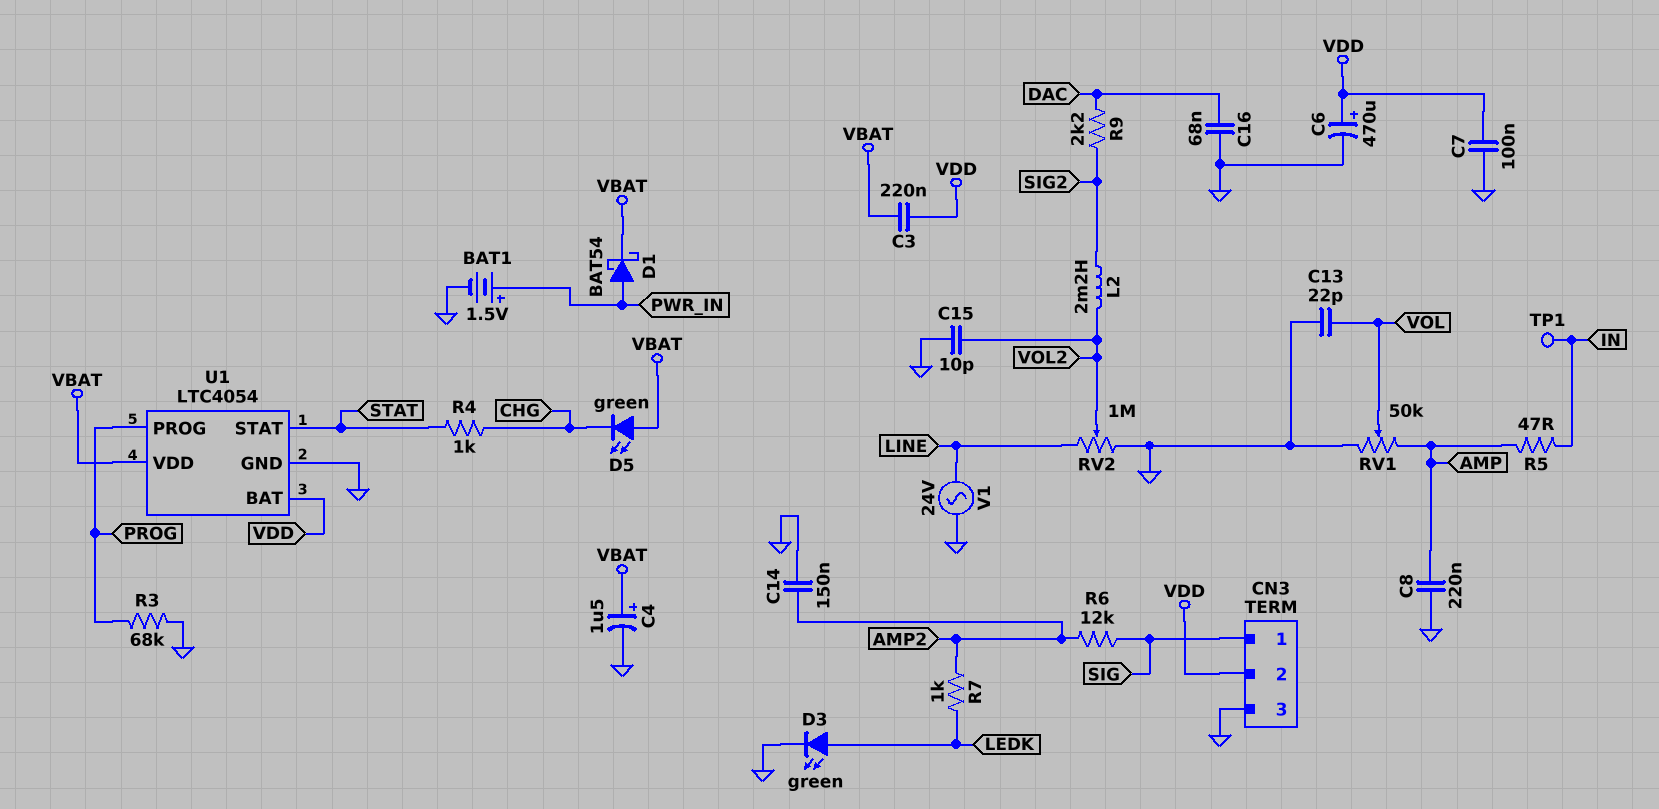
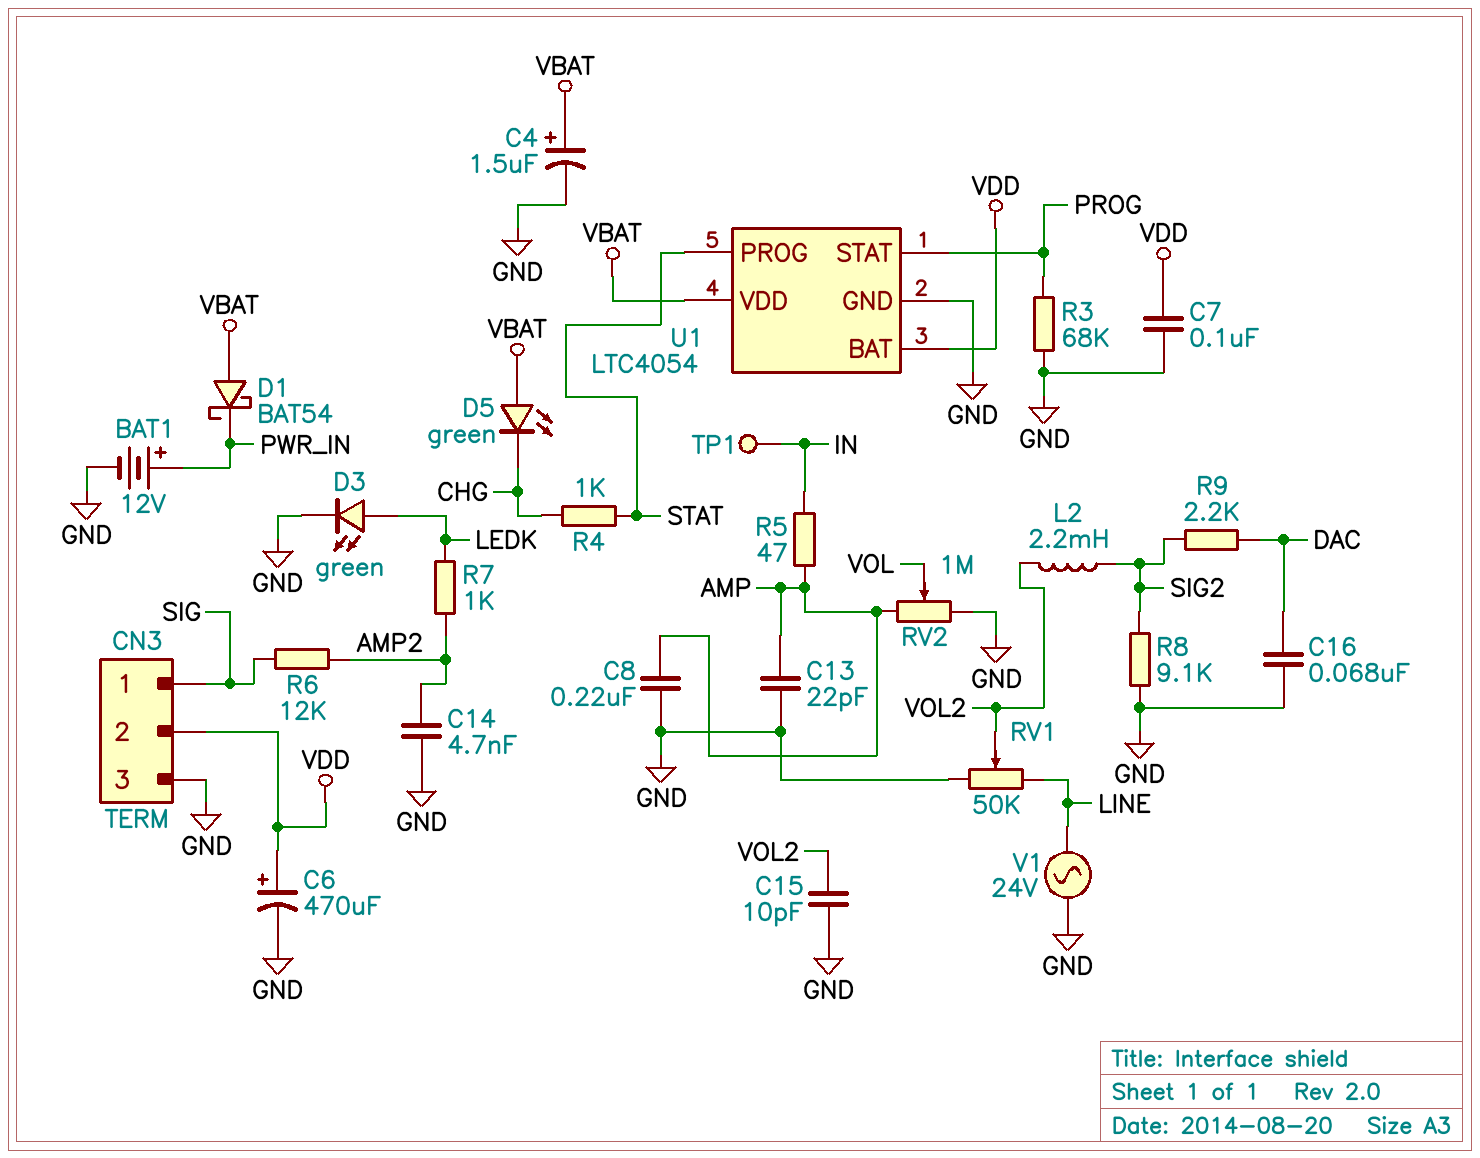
BAT1: 1.5V (plus PWR_IN, minus GND) -> 12V (plus PWR_IN, minus GND)
C3: 220nF (VBAT, VDD) -> none
C13: 22pF (GND, VOL) -> 22pF (AMP, GND)
C14: 150nF (AMP2, GND) -> 4.7nF (AMP2, GND)
D1: schottky BAT54 (A PWR_IN, K VBAT) -> schottky BAT54 (A VBAT, K PWR_IN)
R8: none -> 9.1k (GND, SIG2)
RV1: 50k (AMP, GND, wiper VOL) -> 50k (GND, LINE, wiper VOL2)
RV2: 1M (GND, LINE, wiper VOL2) -> 1M (AMP, GND, wiper VOL)
U1 pin PROG: PROG -> STAT
U1 pin STAT: STAT -> PROG

